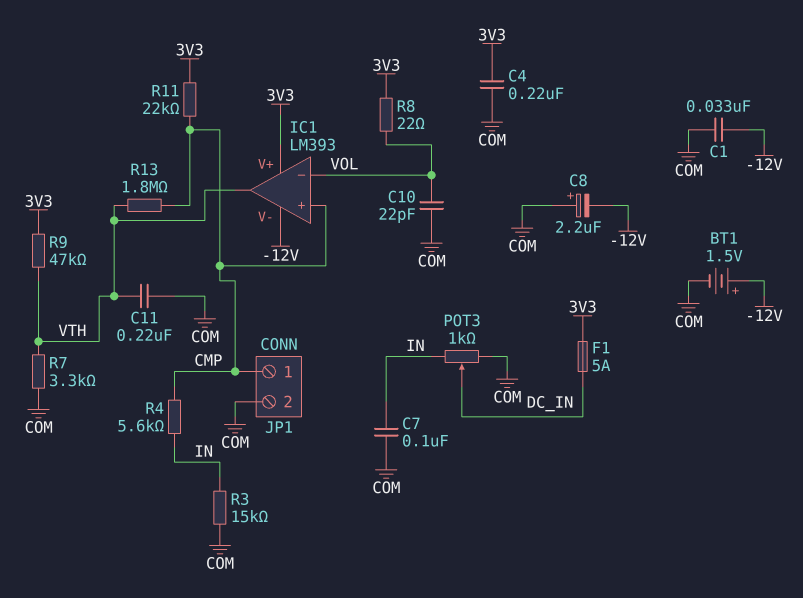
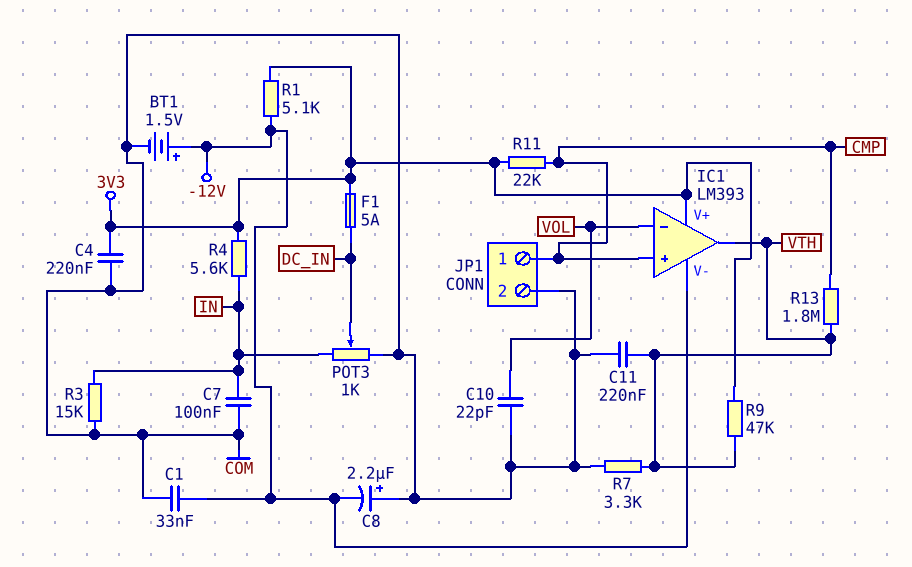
R1: none -> 5.1k (-12V, 3V3)
R4: 5.6k (CMP, IN) -> 5.6k (3V3, IN)
R8: 22 (3V3, VOL) -> none

